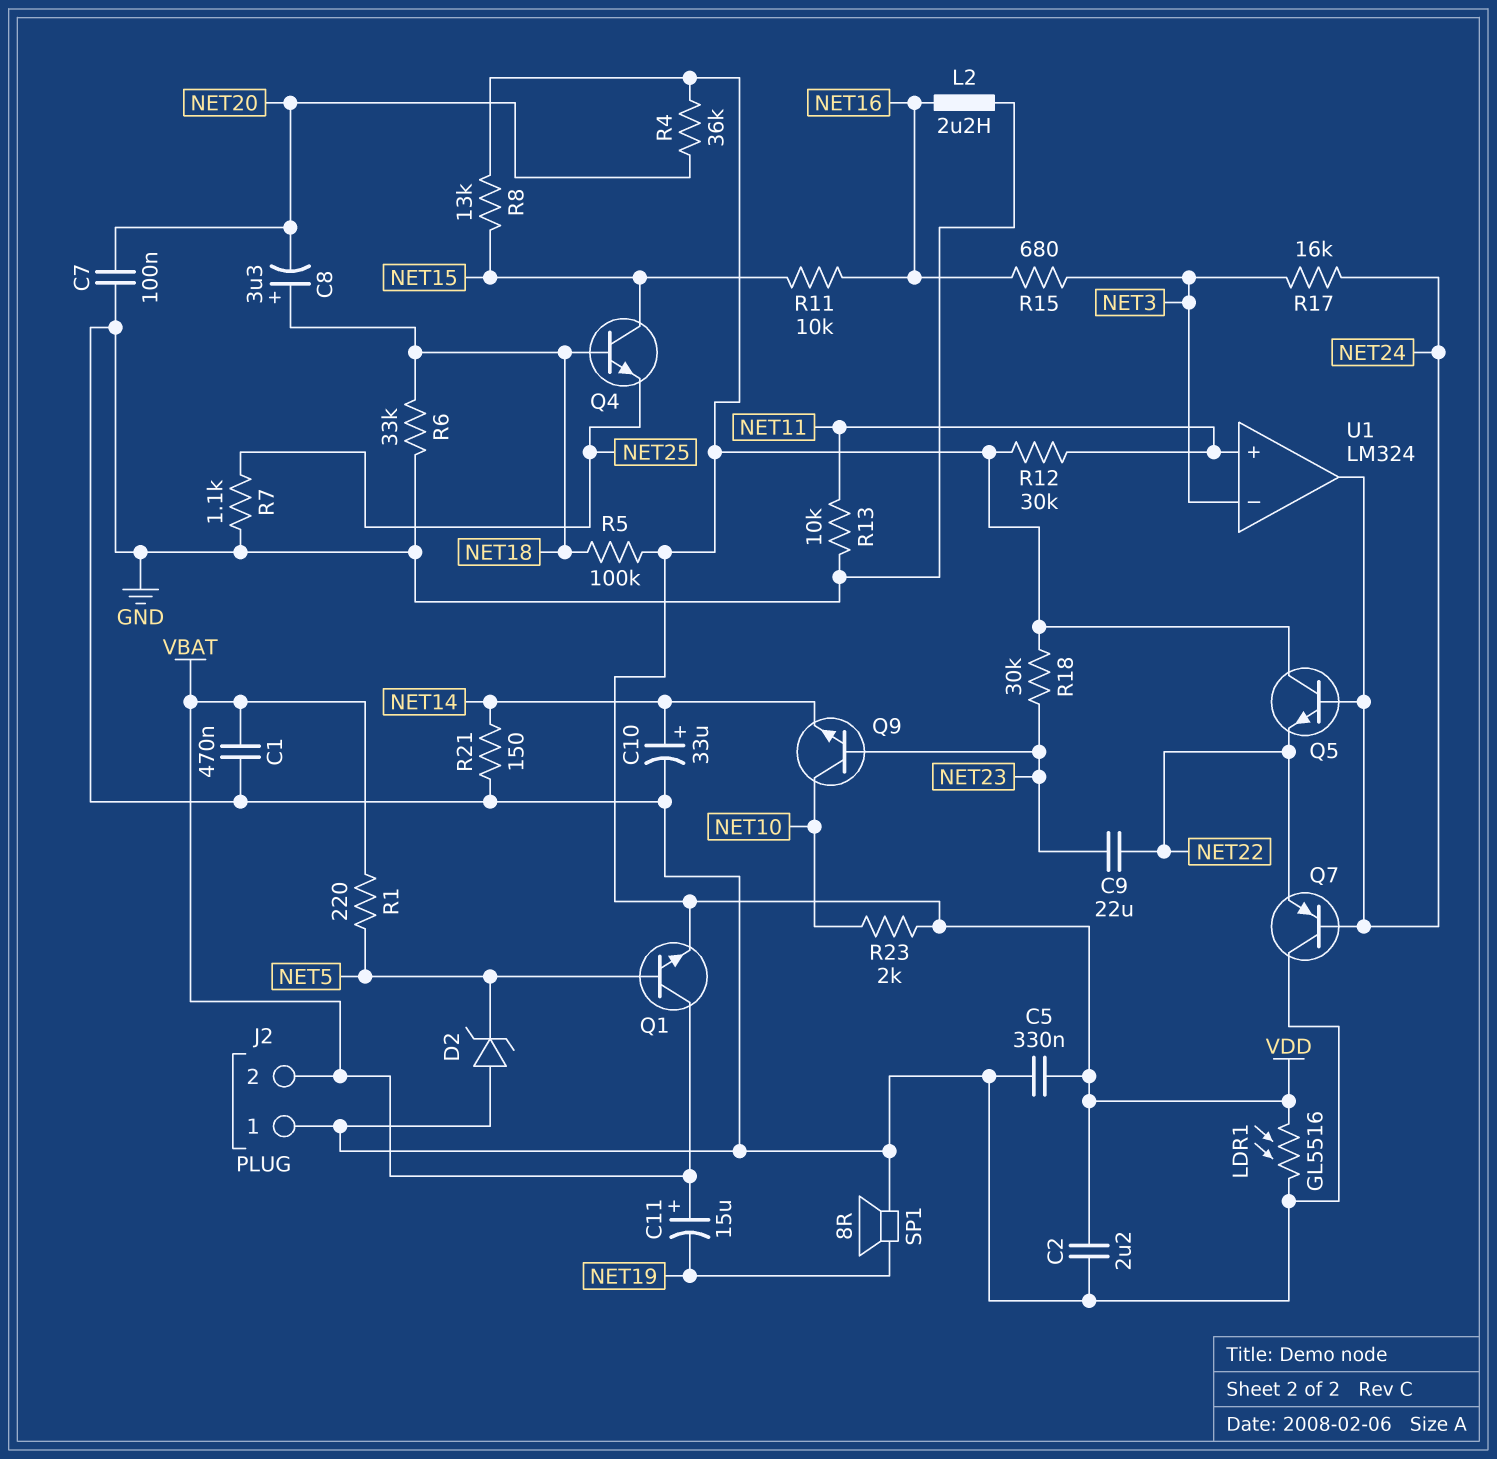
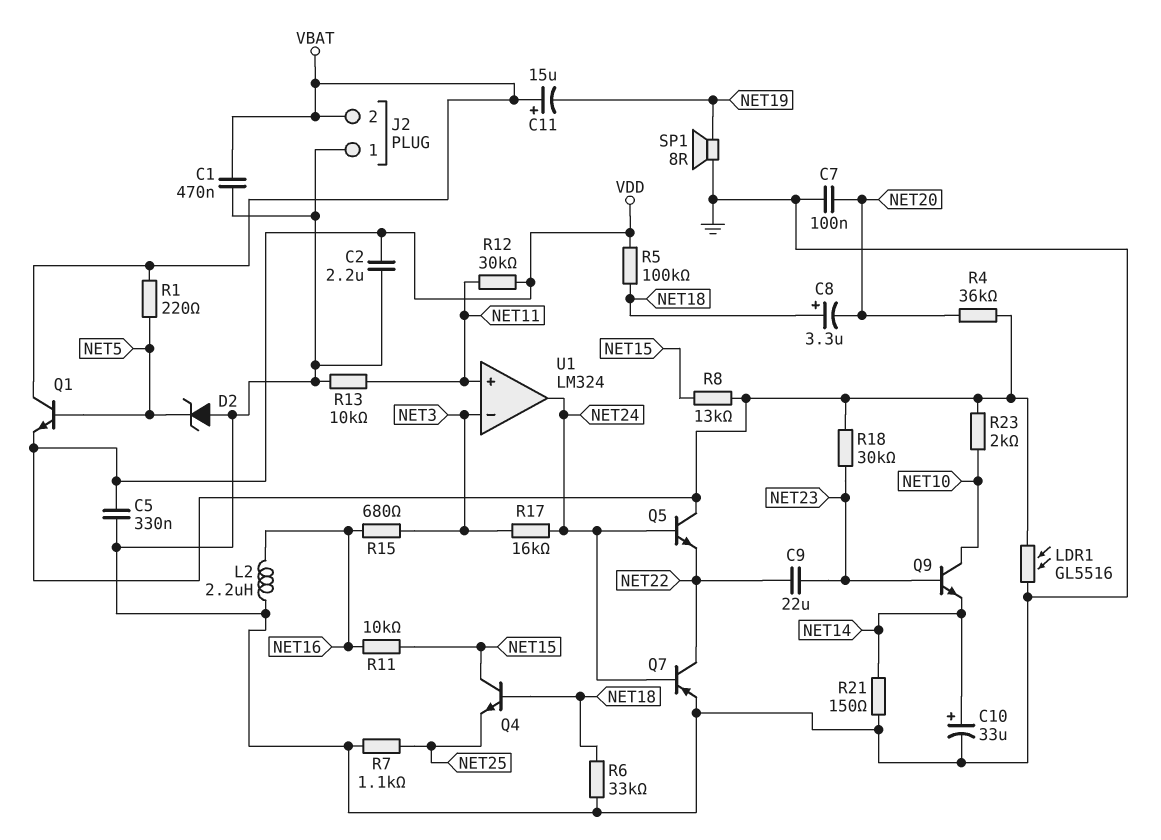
Q7: PNP (B NET24, C GND, E NET22) -> PNP (B NET24, C NET22, E GND)

